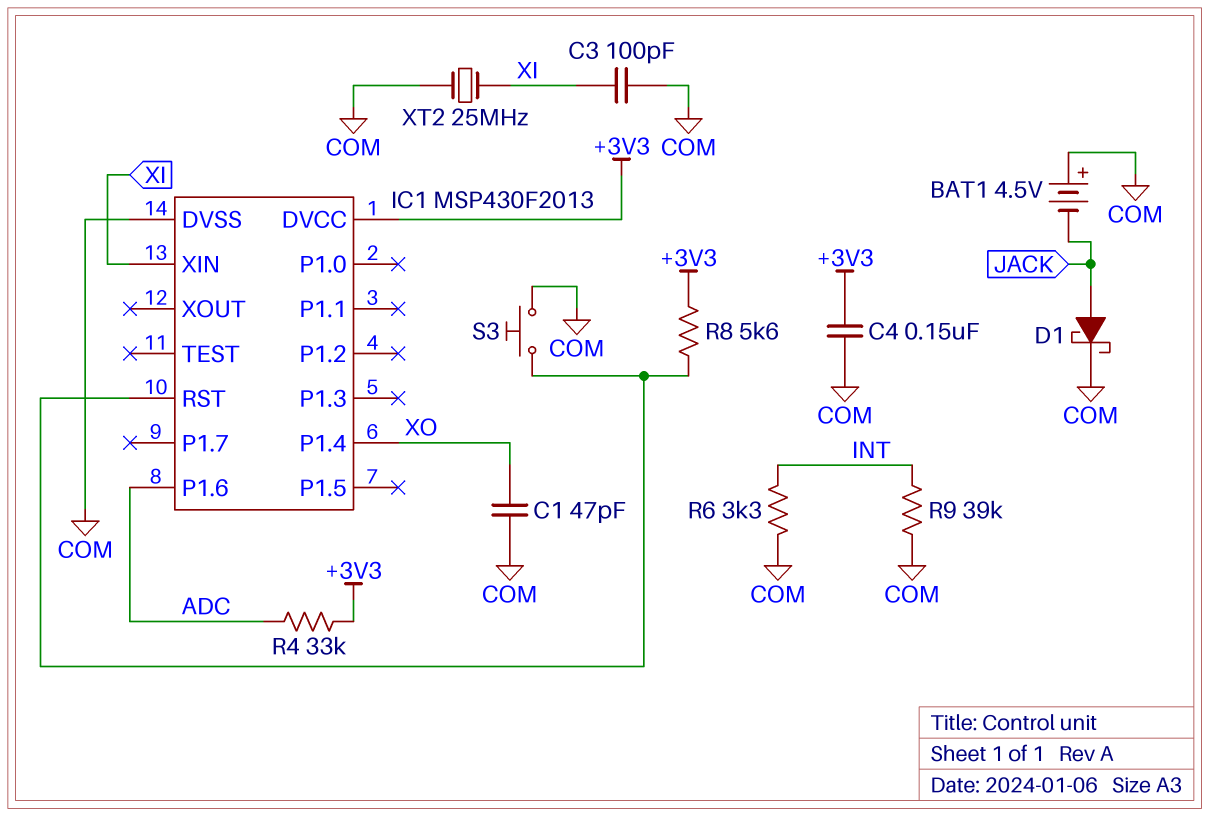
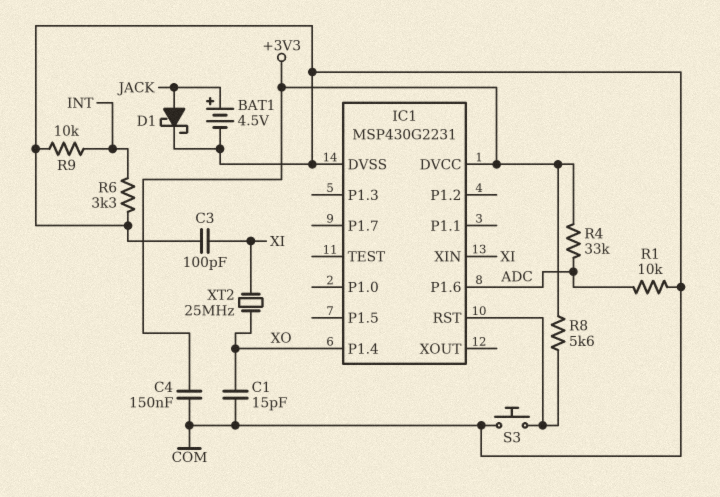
BAT1: 4.5V (plus COM, minus JACK) -> 4.5V (plus JACK, minus COM)
C1: 47pF (COM, XO) -> 15pF (COM, XO)
IC1: MSP430F2013 -> MSP430G2231
R1: none -> 10k (ADC, COM)
R9: 39k (COM, INT) -> 10k (COM, INT)
XT2: 25MHz (COM, XI) -> 25MHz (XI, XO)

